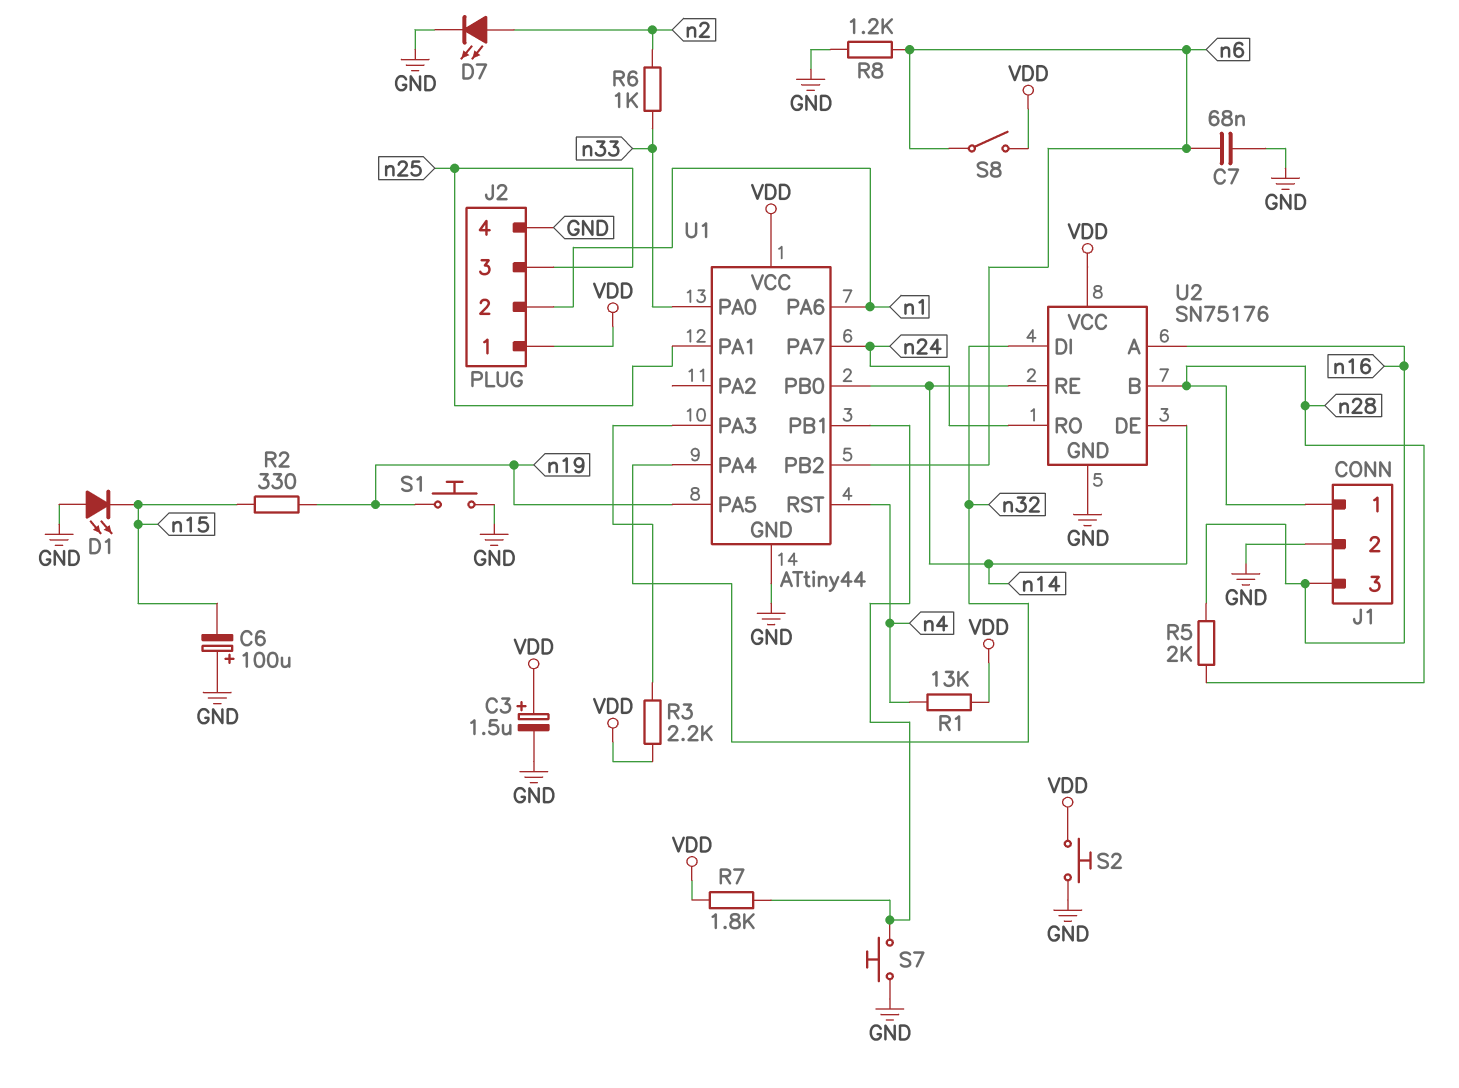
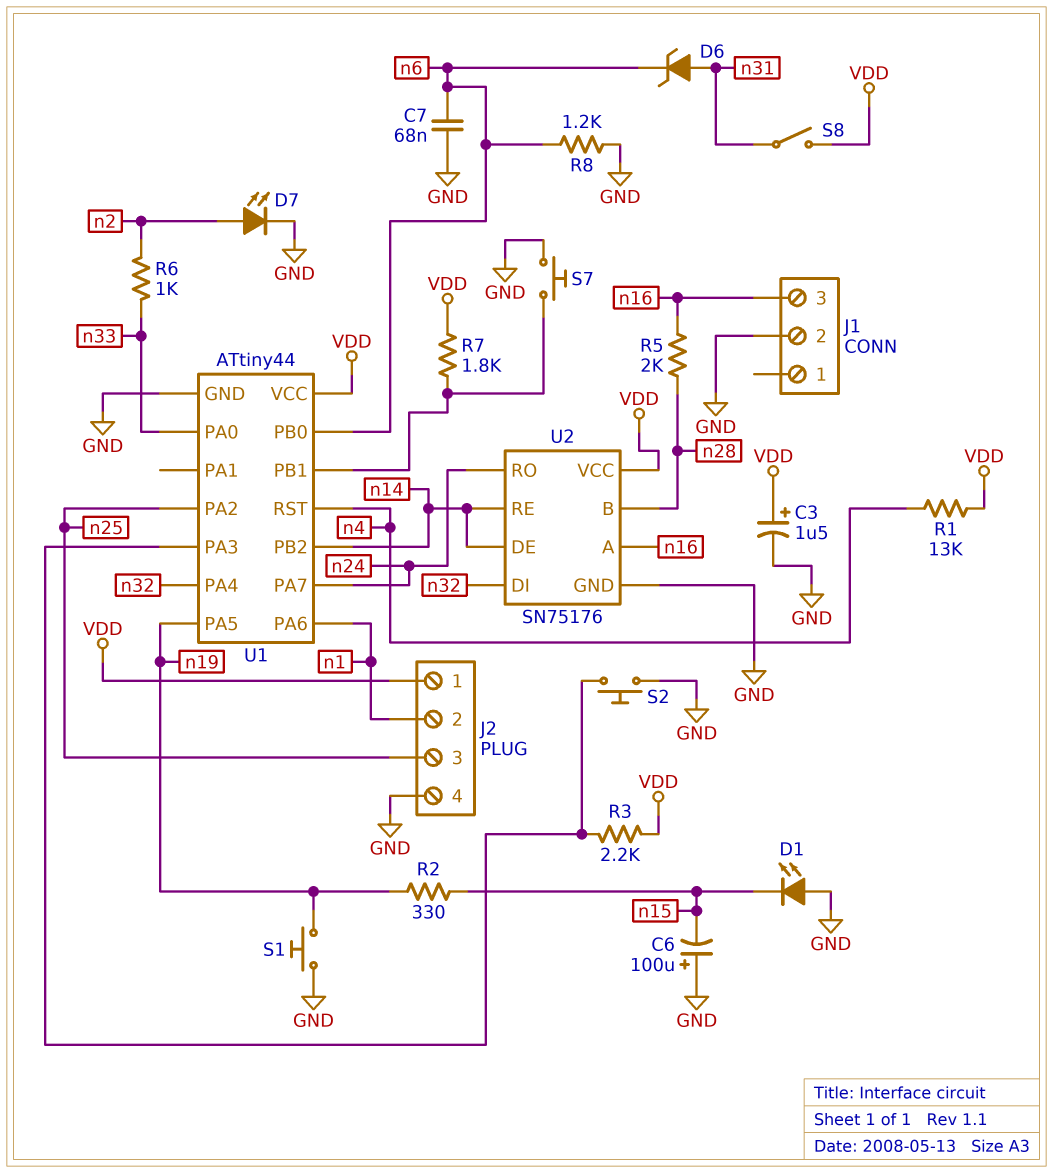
D6: none -> zener (A n31, K n6)
J1 pin 1: n28 -> none
S2: button (GND, VDD) -> button (GND, U1/PA3)
S8: switch (VDD, n6) -> switch (VDD, n31)
U1 pin PA1: n25 -> none
U1 pin PA2: none -> n25
U1 pin PB0: n14 -> n6
U1 pin PB2: n6 -> n14

